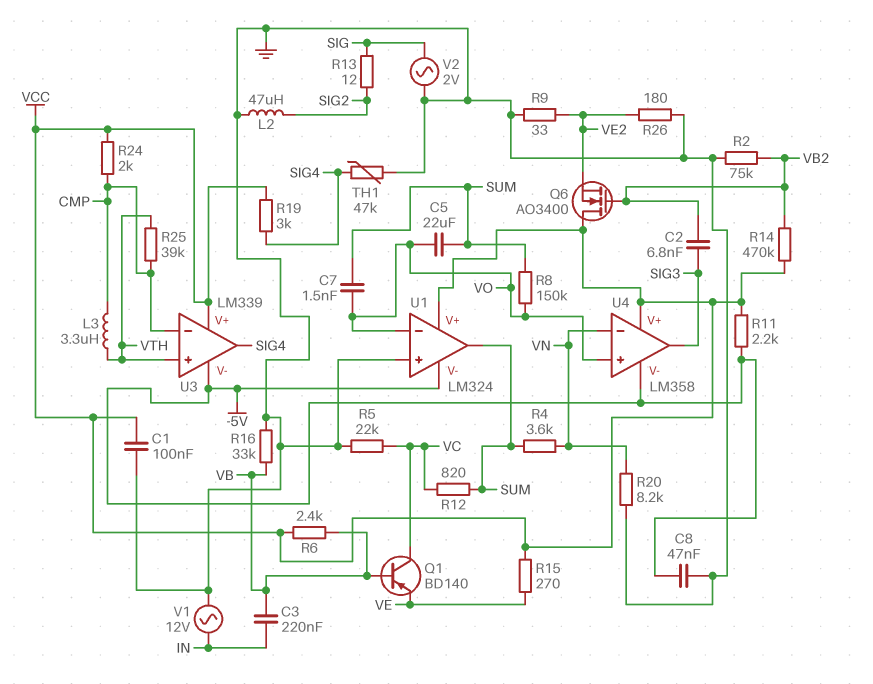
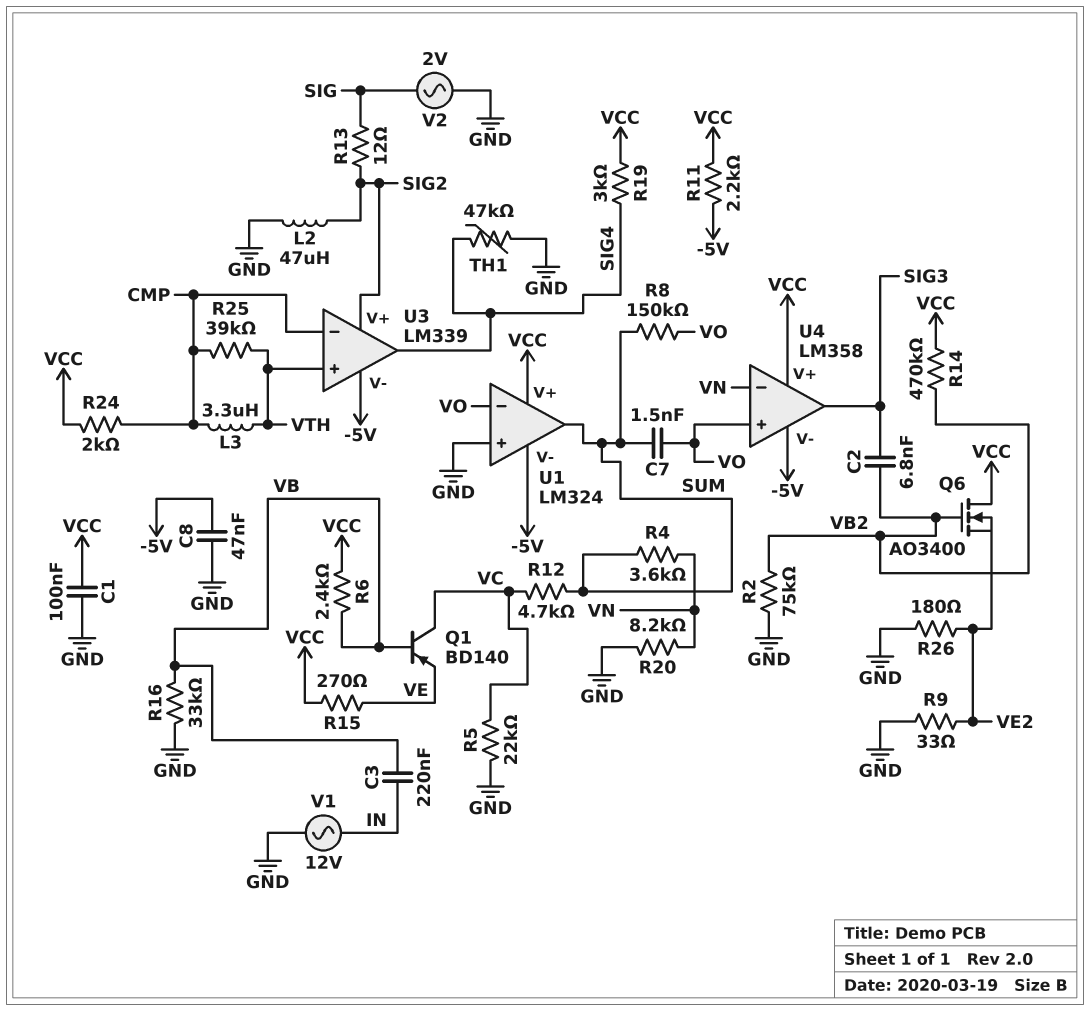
C5: 22uF (SUM, VO) -> none
R12: 820 (SUM, VC) -> 4.7k (SUM, VC)
U3 pin V+: VCC -> SIG2

